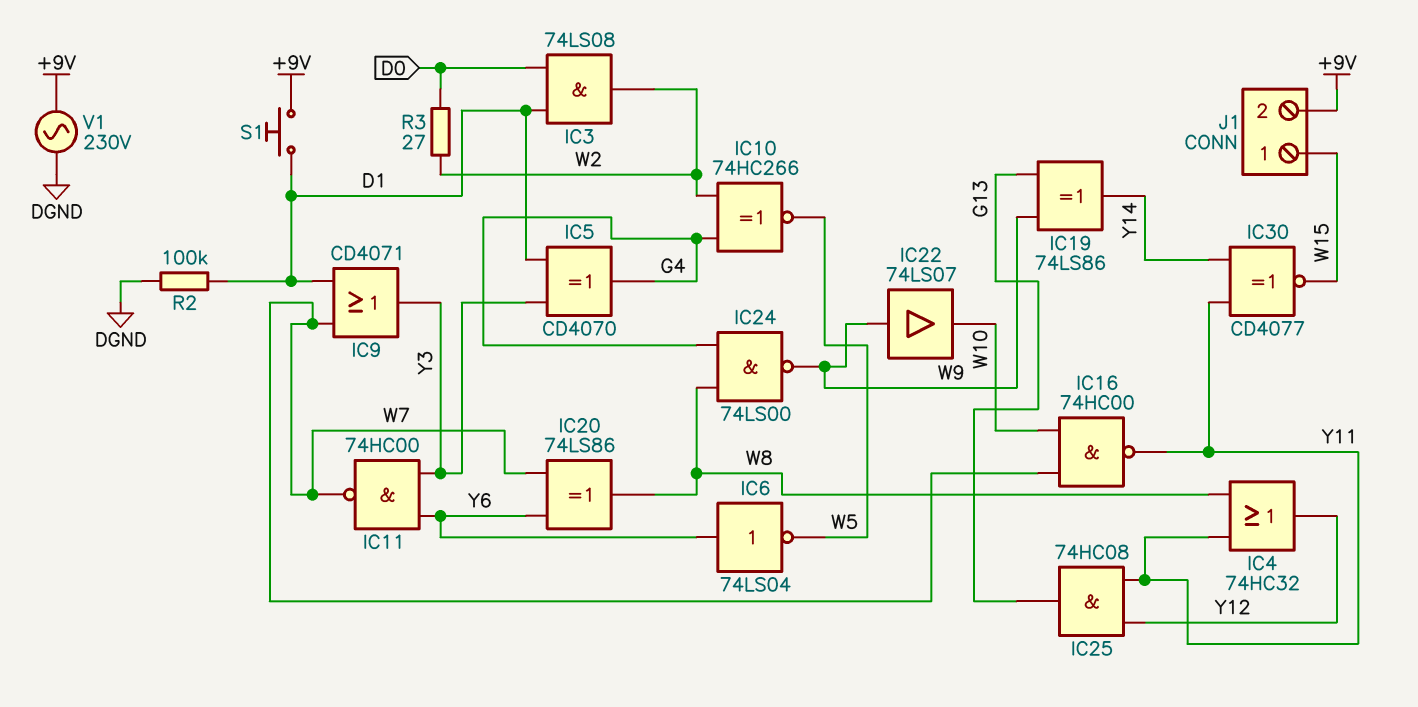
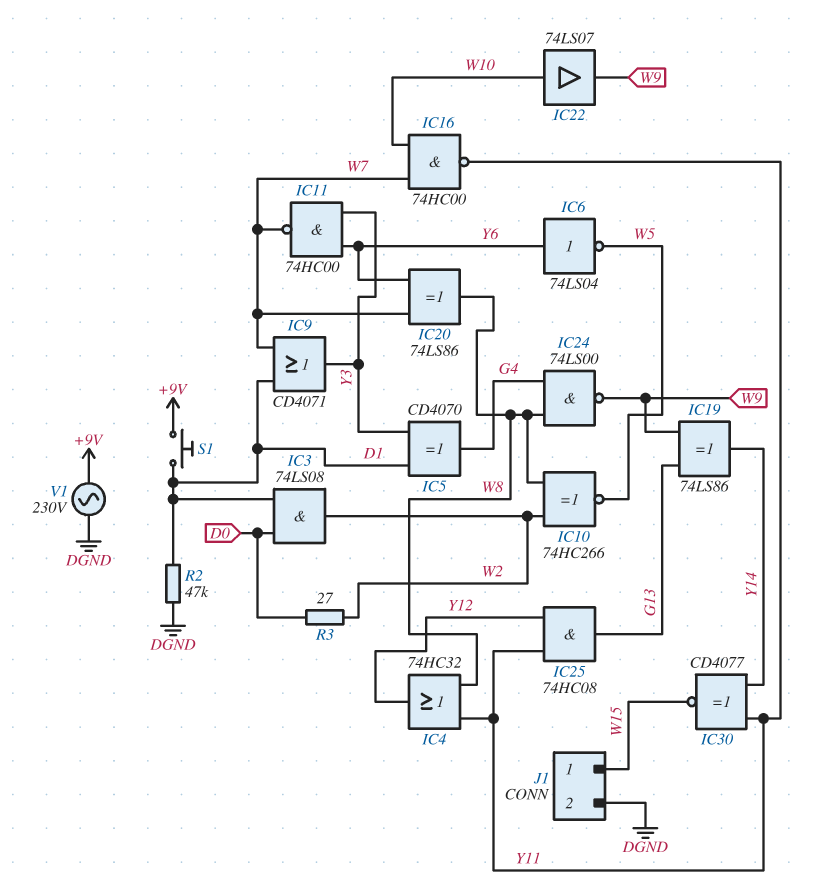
IC10: XNOR 74HC266 (in G4, in W2, out W5) -> XNOR 74HC266 (in W2, in W8, out W5)
IC22: buffer 74LS07 (in W9, out W10) -> buffer 74LS07 (in W10, out W9)
J1 pin 2: +9V -> DGND
R2: 100k (D1, DGND) -> 47k (D1, DGND)

